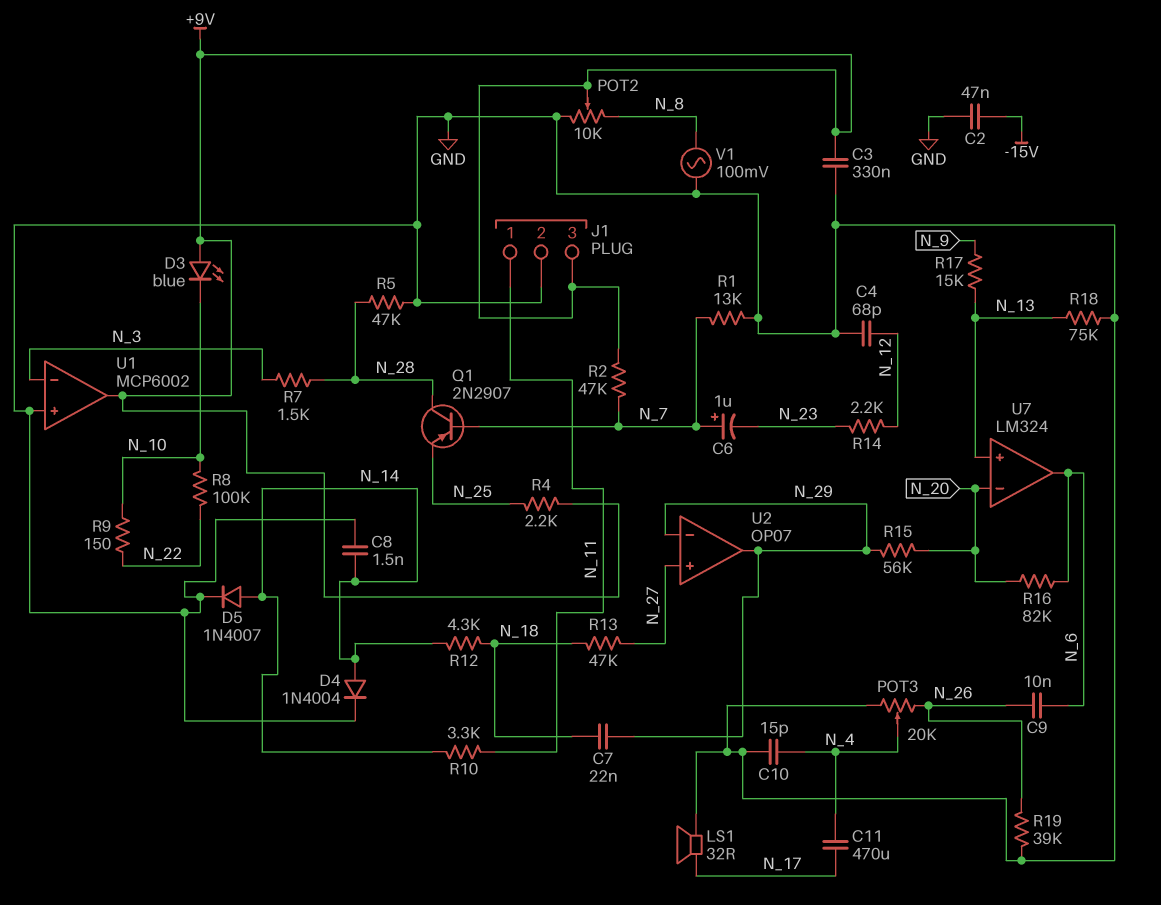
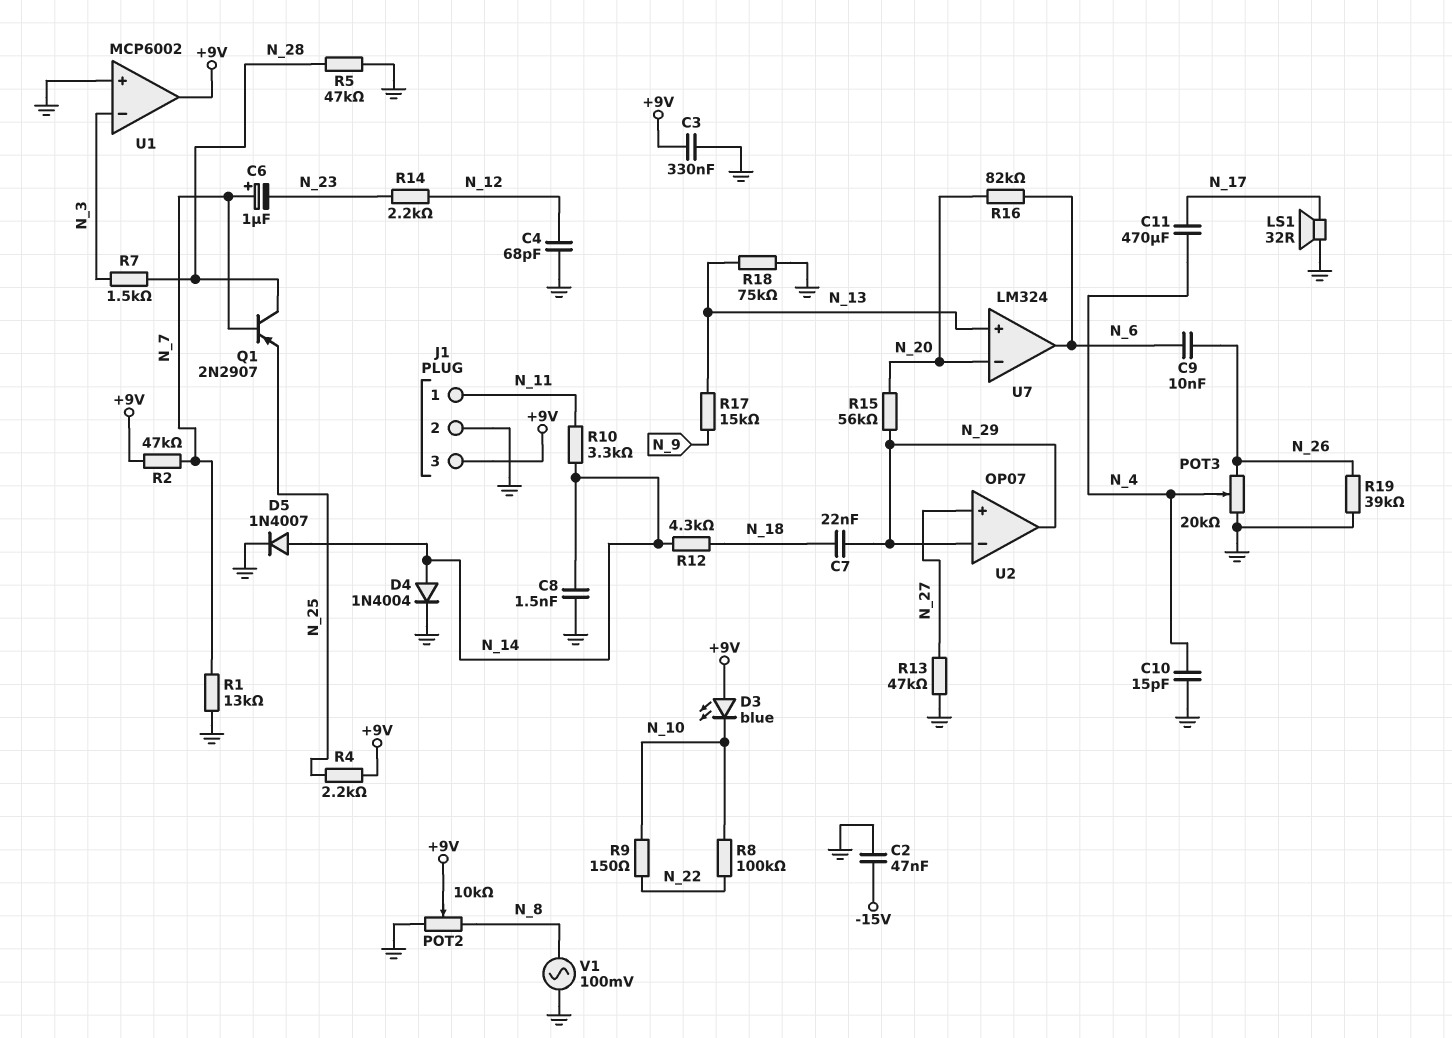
R13: 47k (N_18, N_27) -> 47k (GND, N_27)

